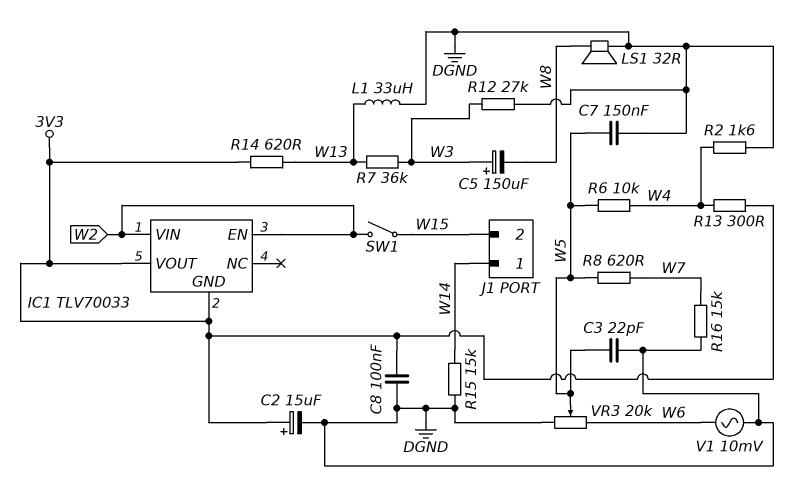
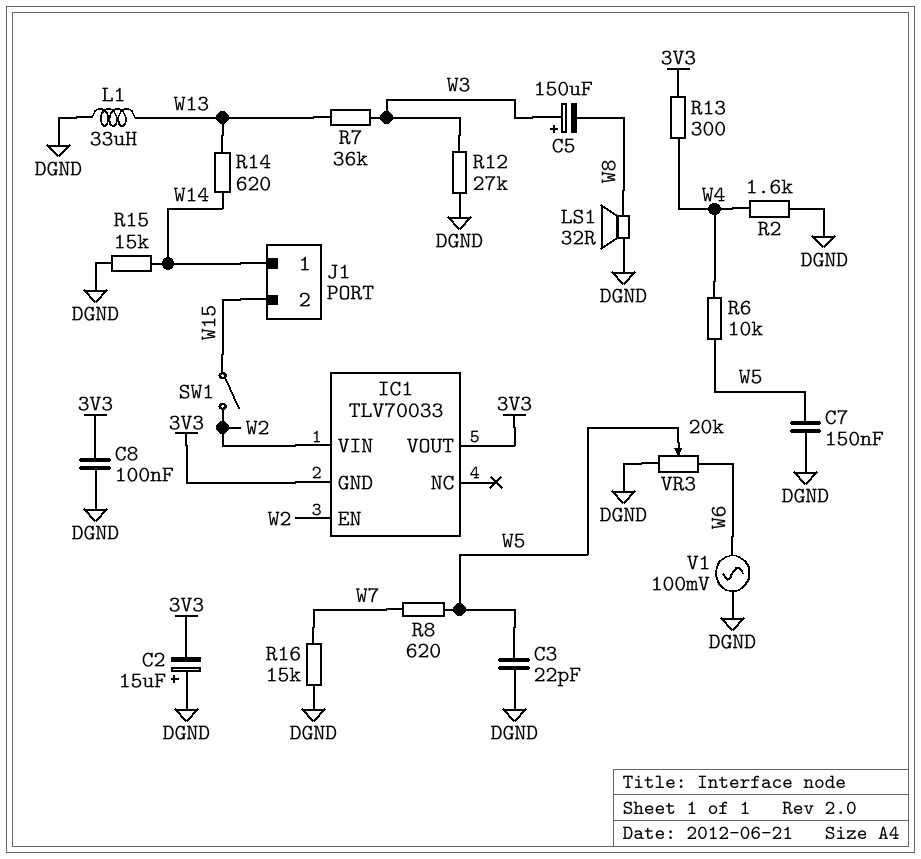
C2: 15uF (plus 3V3, minus DGND) -> 15uF (plus DGND, minus 3V3)
R14: 620 (3V3, W13) -> 620 (W13, W14)
V1: AC 10mV (DGND, W6) -> AC 100mV (DGND, W6)

